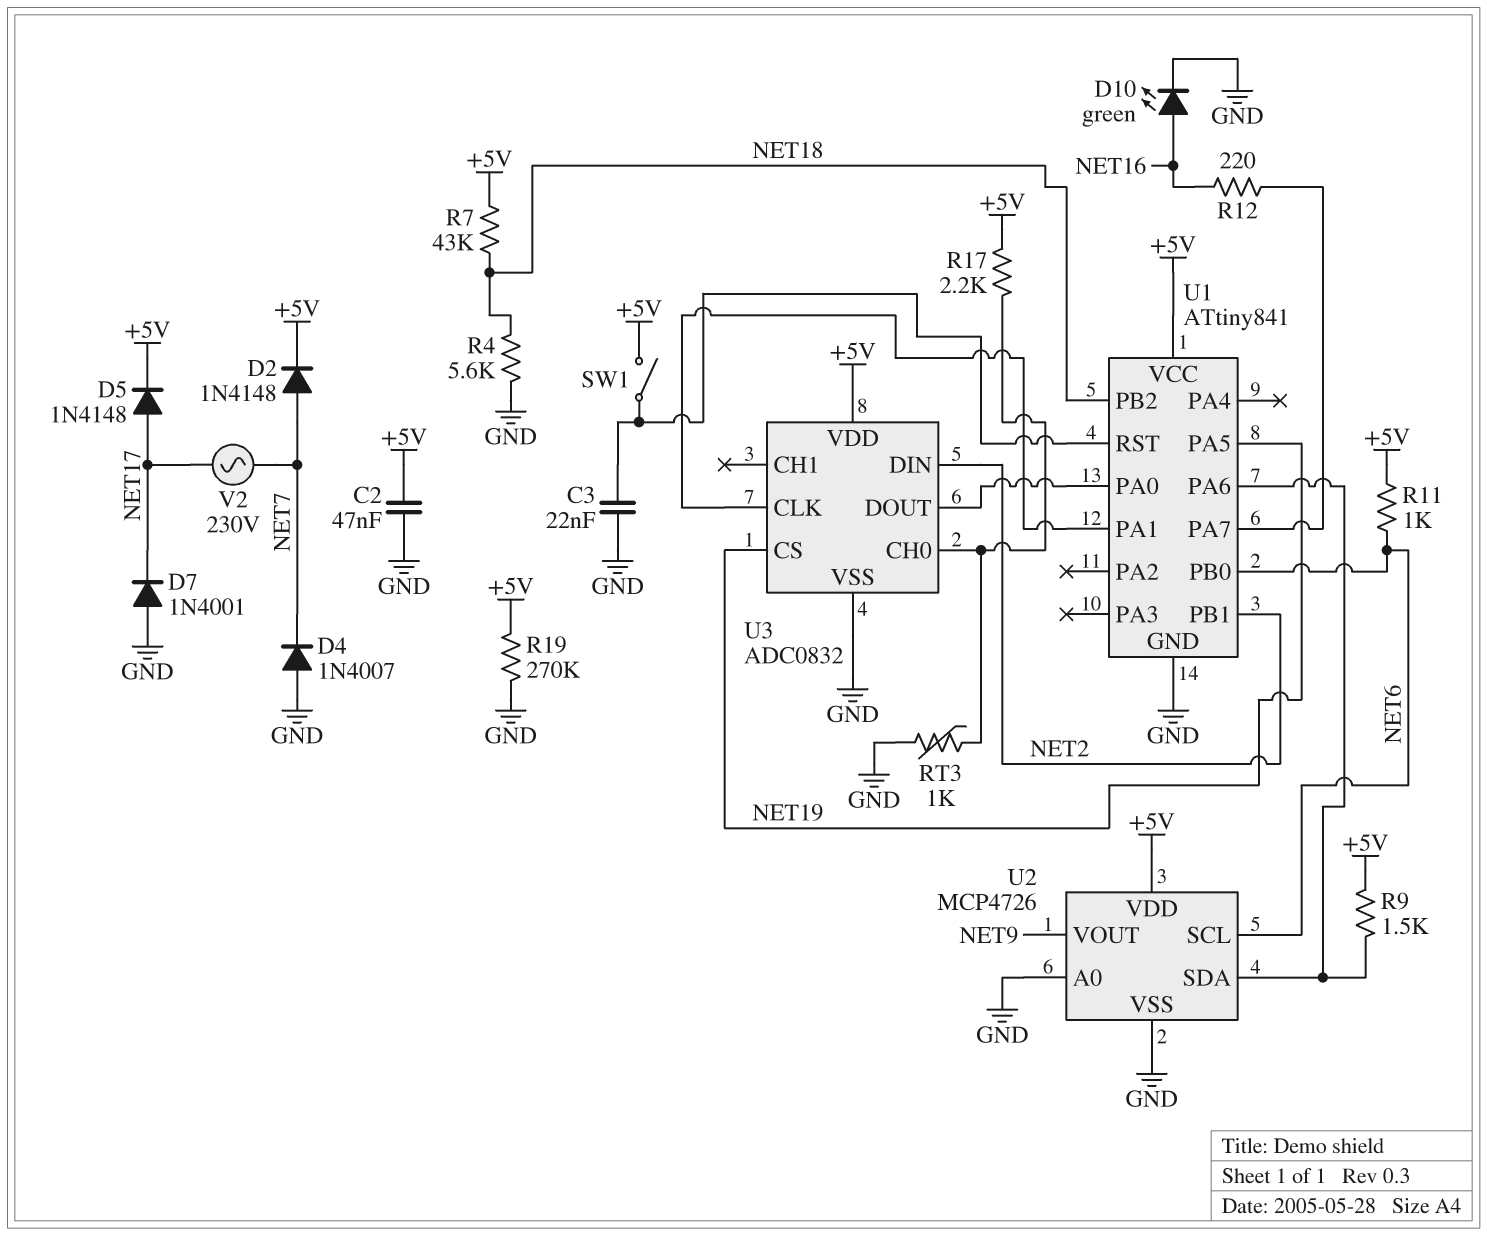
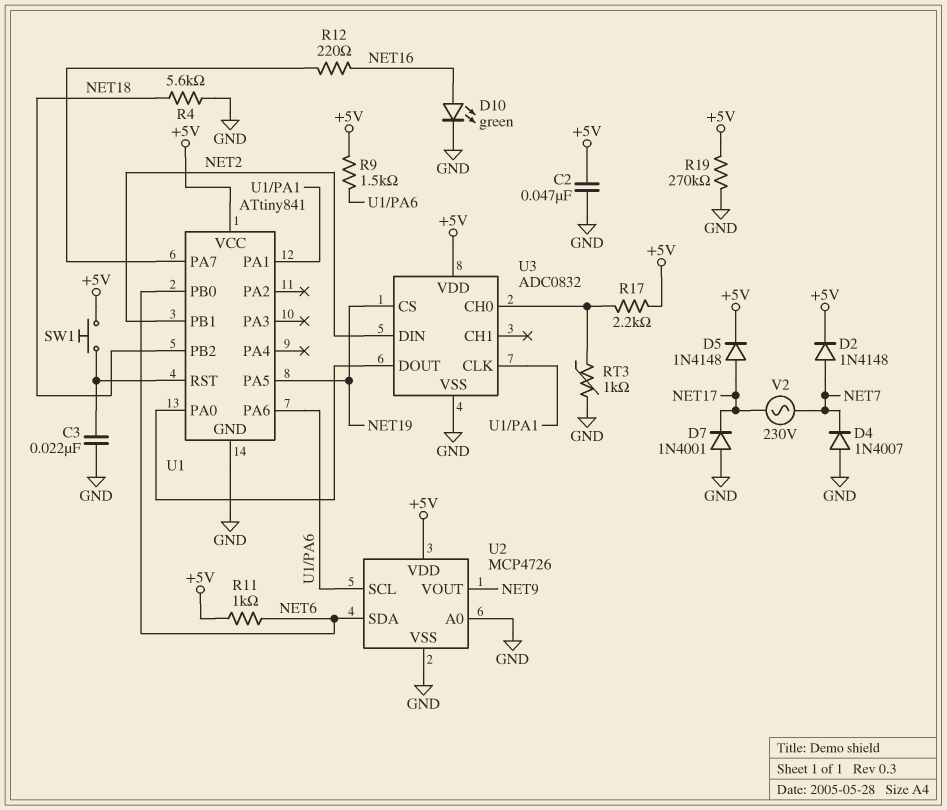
R7: 43k (+5V, NET18) -> none
SW1: switch (+5V, U1/RST) -> button (+5V, U1/RST)
U2 pin SCL: NET6 -> U1/PA6
U2 pin SDA: U1/PA6 -> NET6

